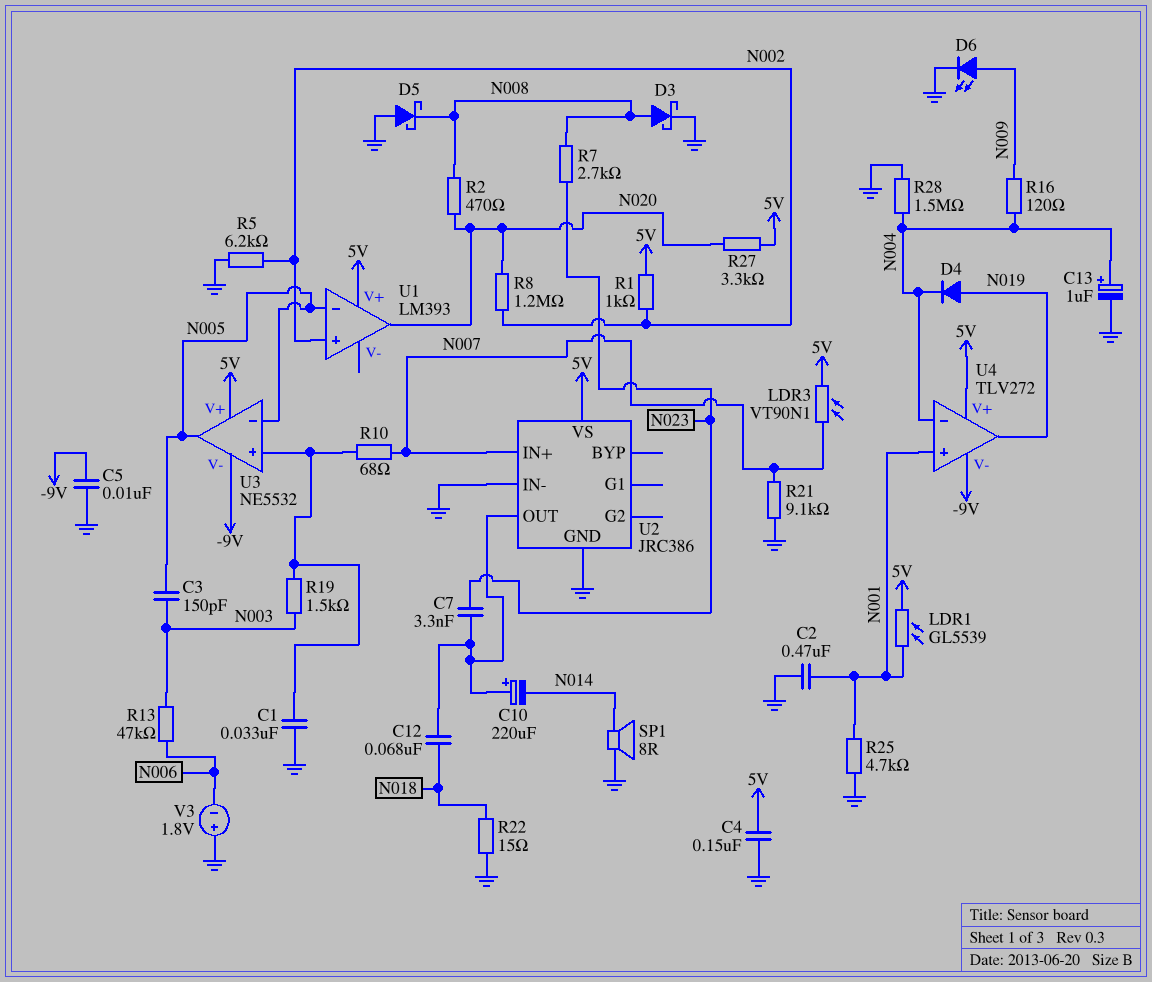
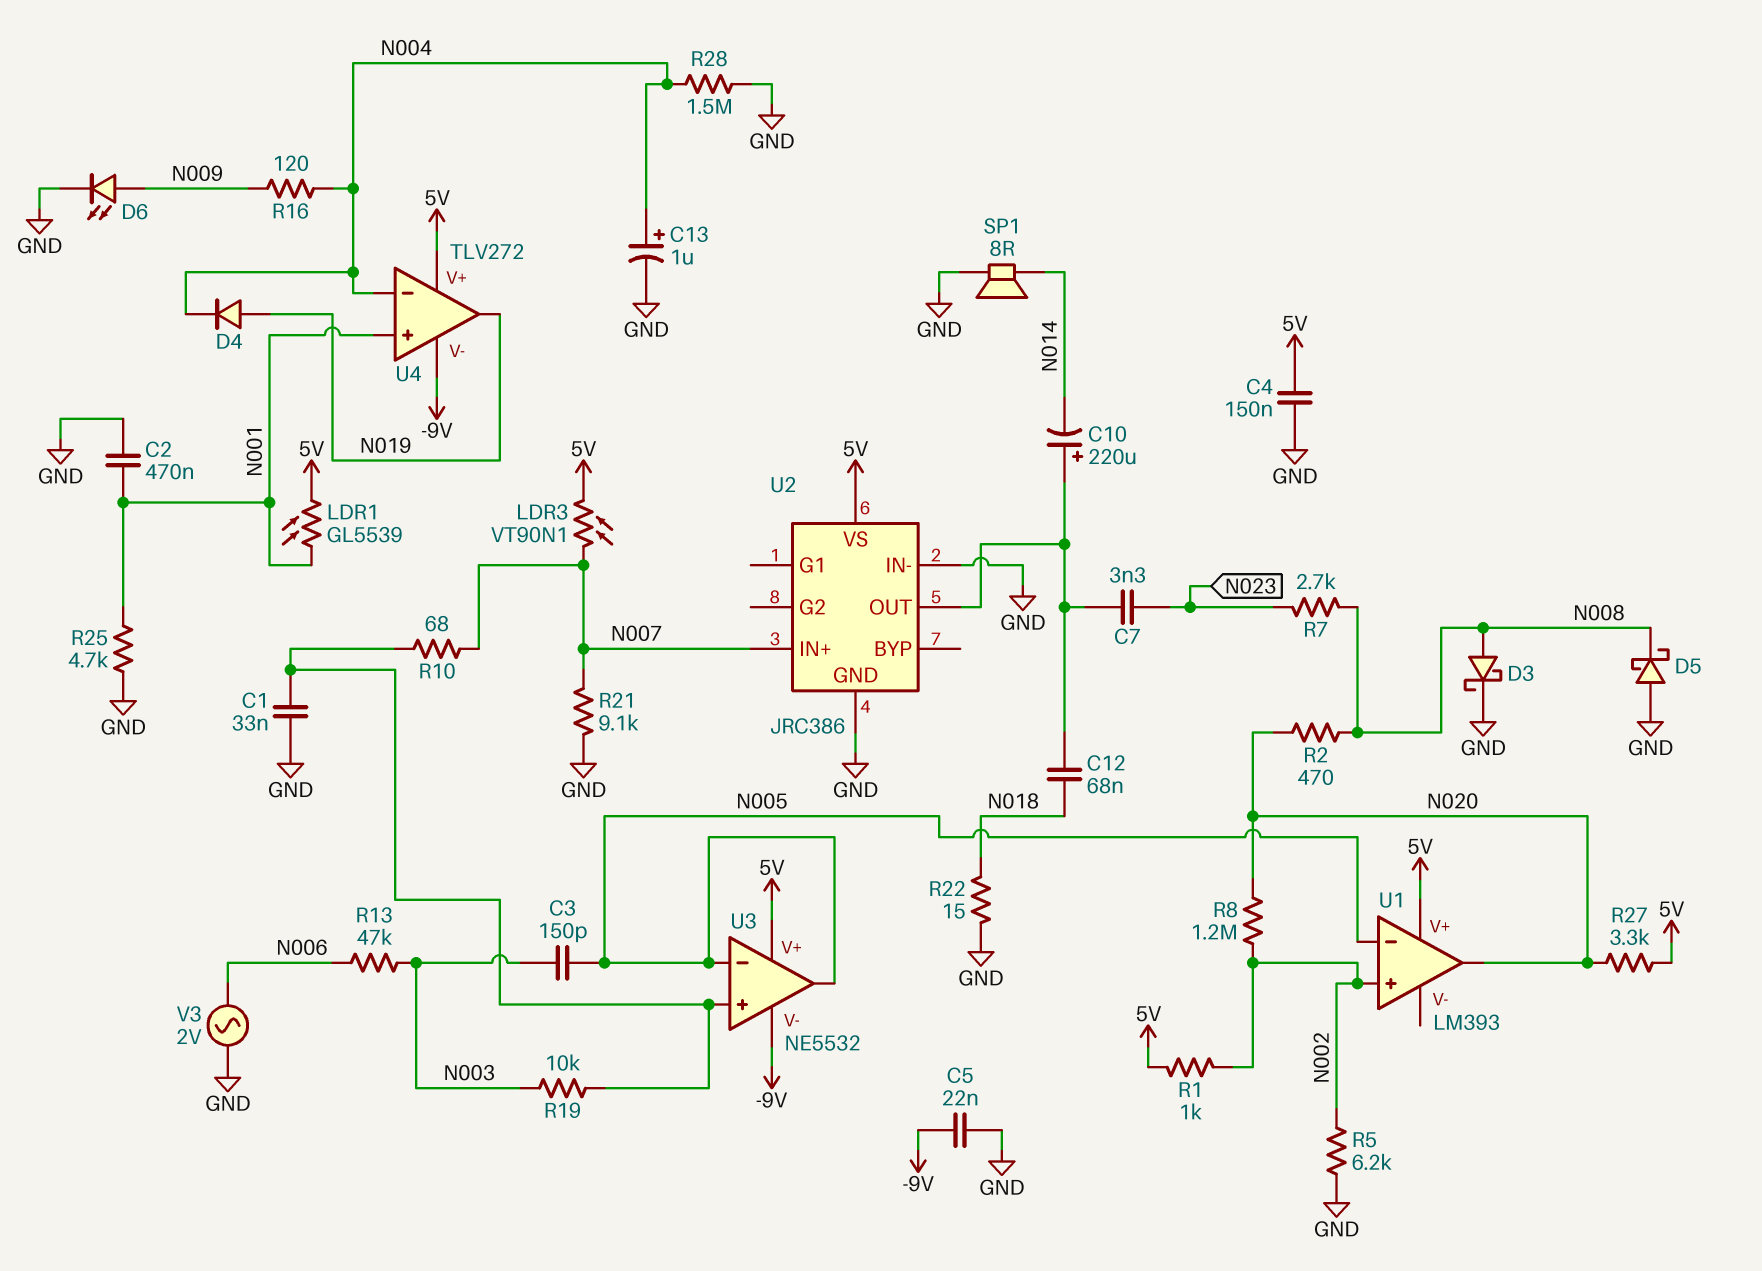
C5: 10nF (-9V, GND) -> 22nF (-9V, GND)
R19: 1.5k (N003, U3/in+) -> 10k (N003, U3/in+)
V3: 1.8V (plus GND, minus N006) -> AC 2V (GND, N006)

